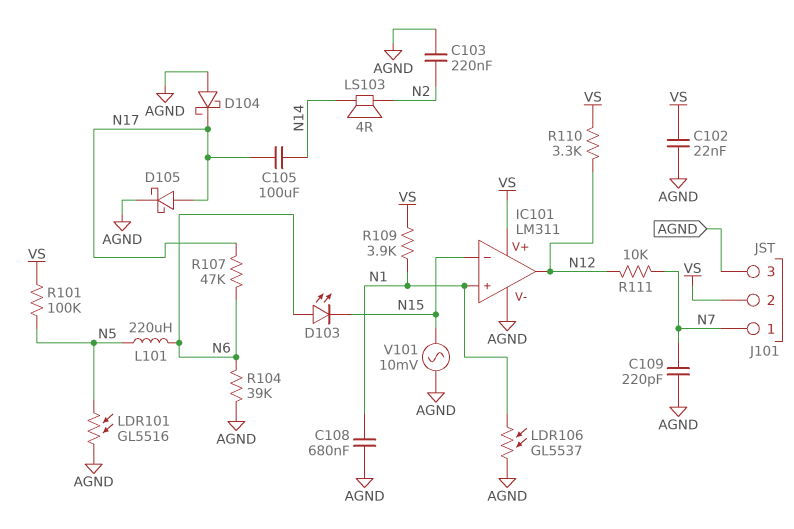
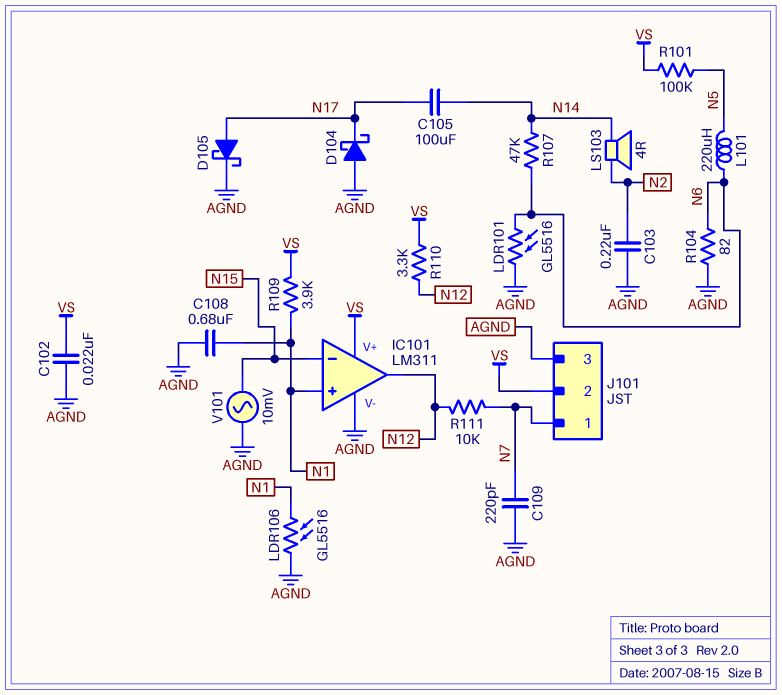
D103: LED (A N6, K N15) -> none
LDR101: GL5516 (AGND, N5) -> GL5516 (AGND, N6)
LDR106: GL5537 (AGND, N1) -> GL5516 (AGND, N1)
R104: 39k (AGND, N6) -> 82 (AGND, N6)
R107: 47k (N6, N17) -> 47k (N6, N14)

